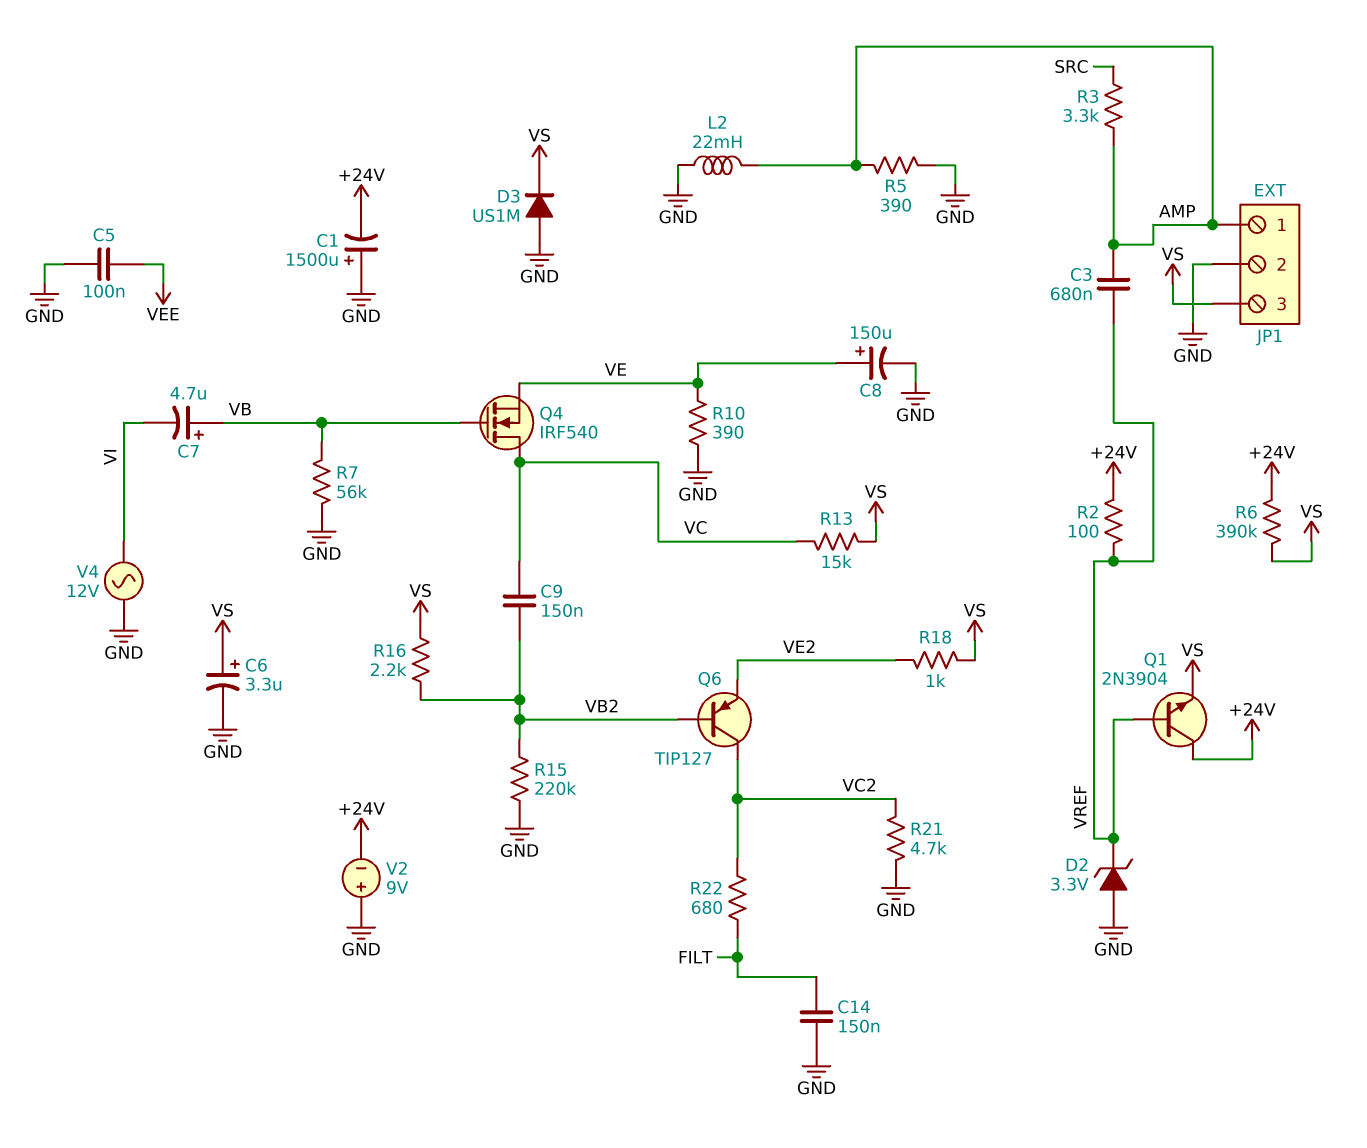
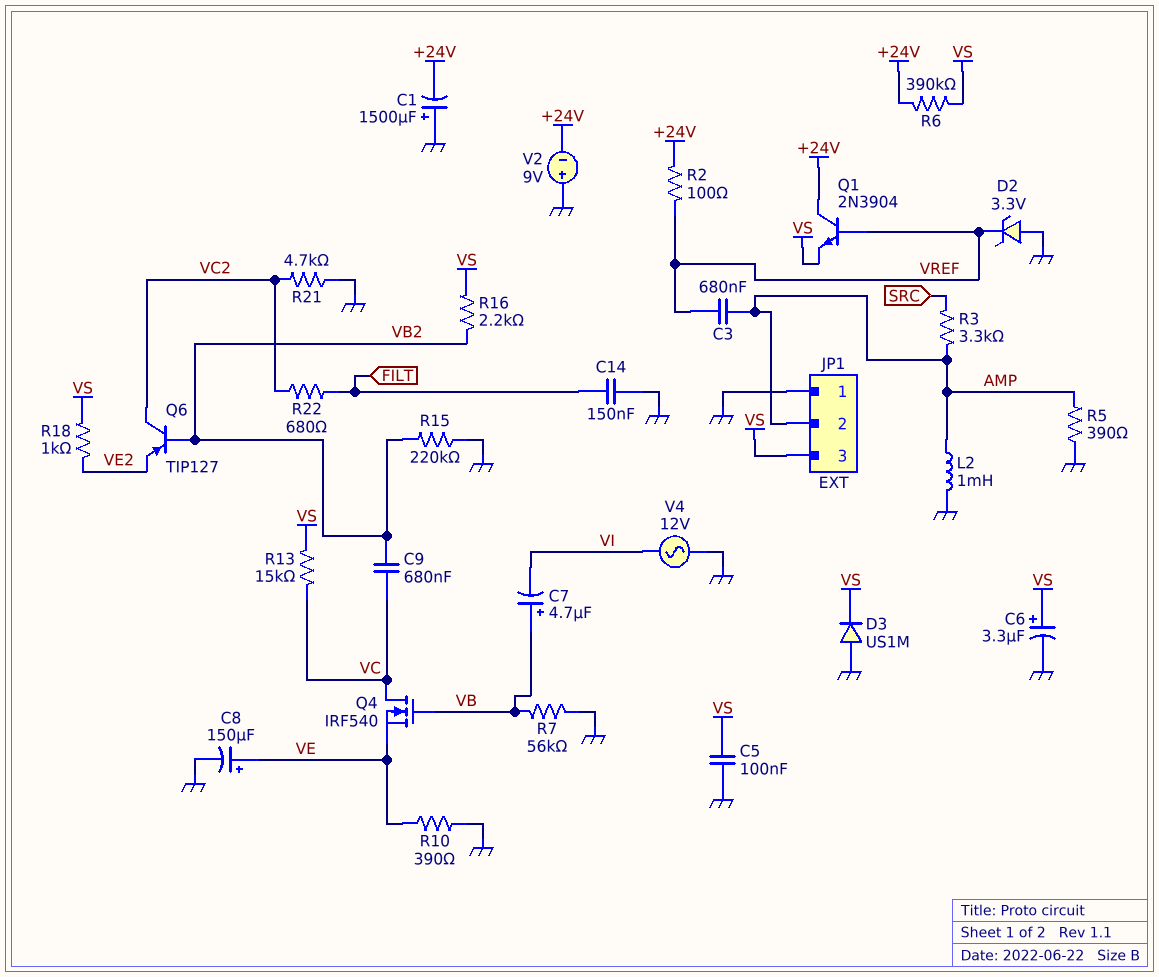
C5: 100nF (GND, VEE) -> 100nF (GND, VS)
C9: 150nF (VB2, VC) -> 680nF (VB2, VC)
JP1 pin 1: AMP -> GND
JP1 pin 2: GND -> AMP
L2: 22mH (AMP, GND) -> 1mH (AMP, GND)

